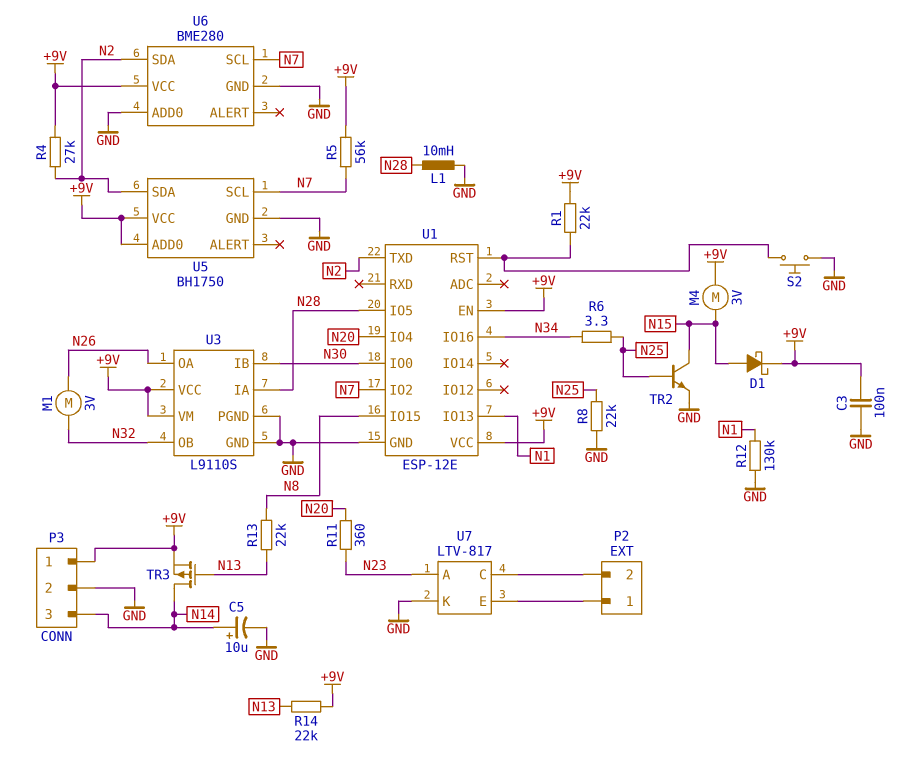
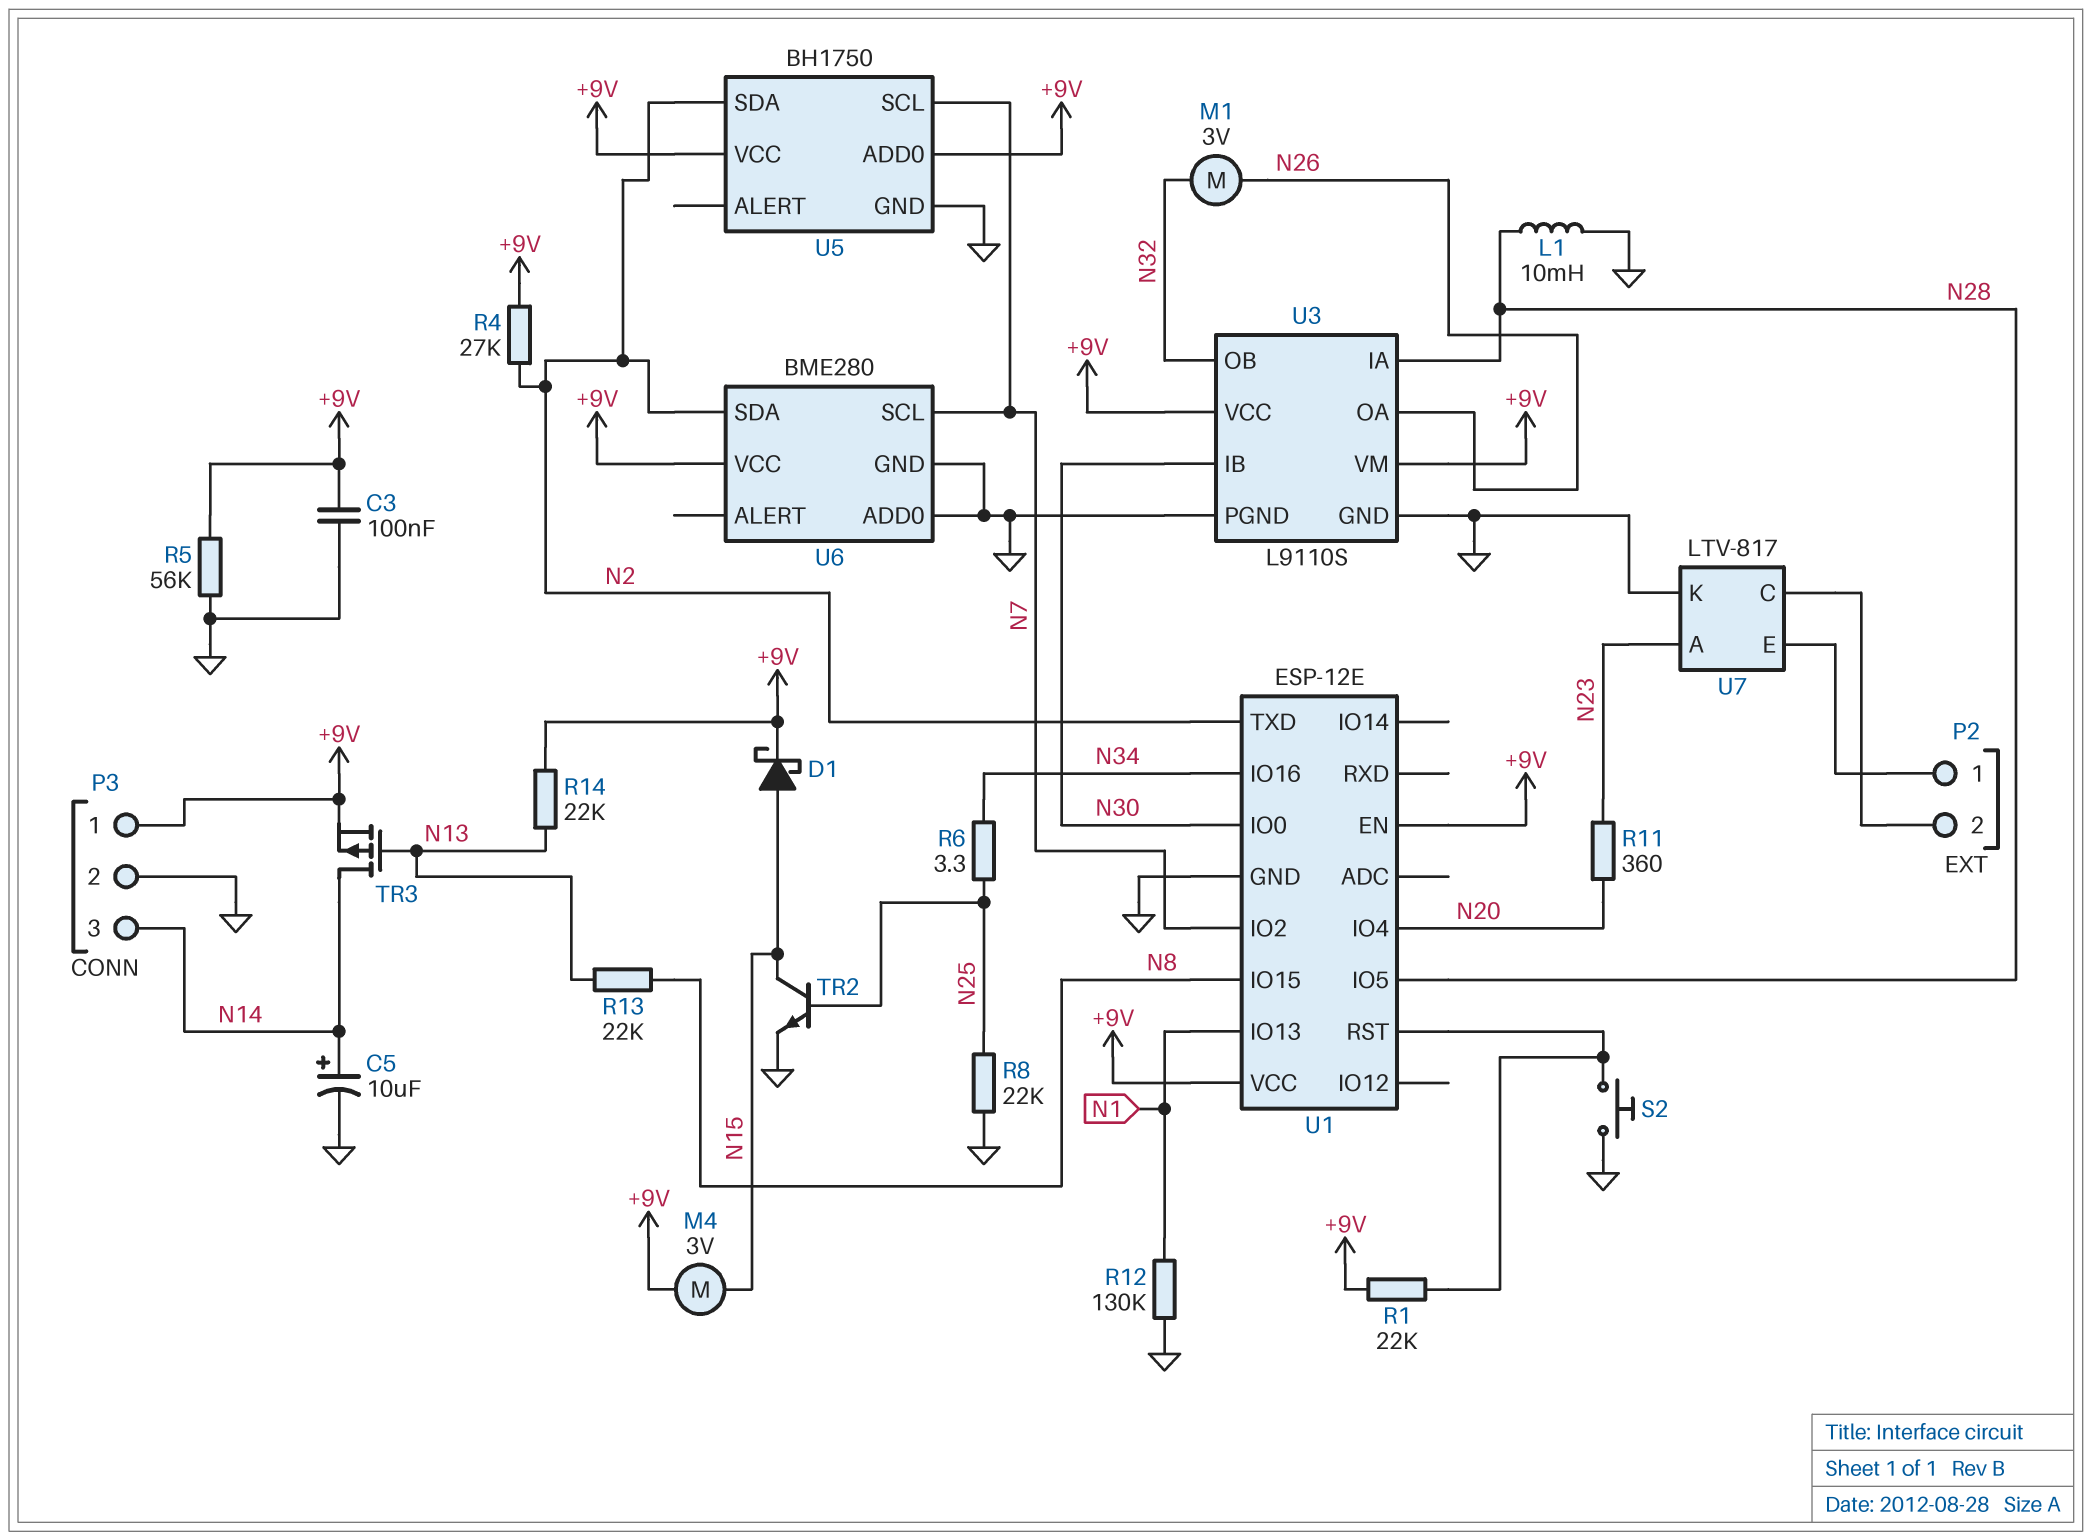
R5: 56k (+9V, N7) -> 56k (+9V, GND)

